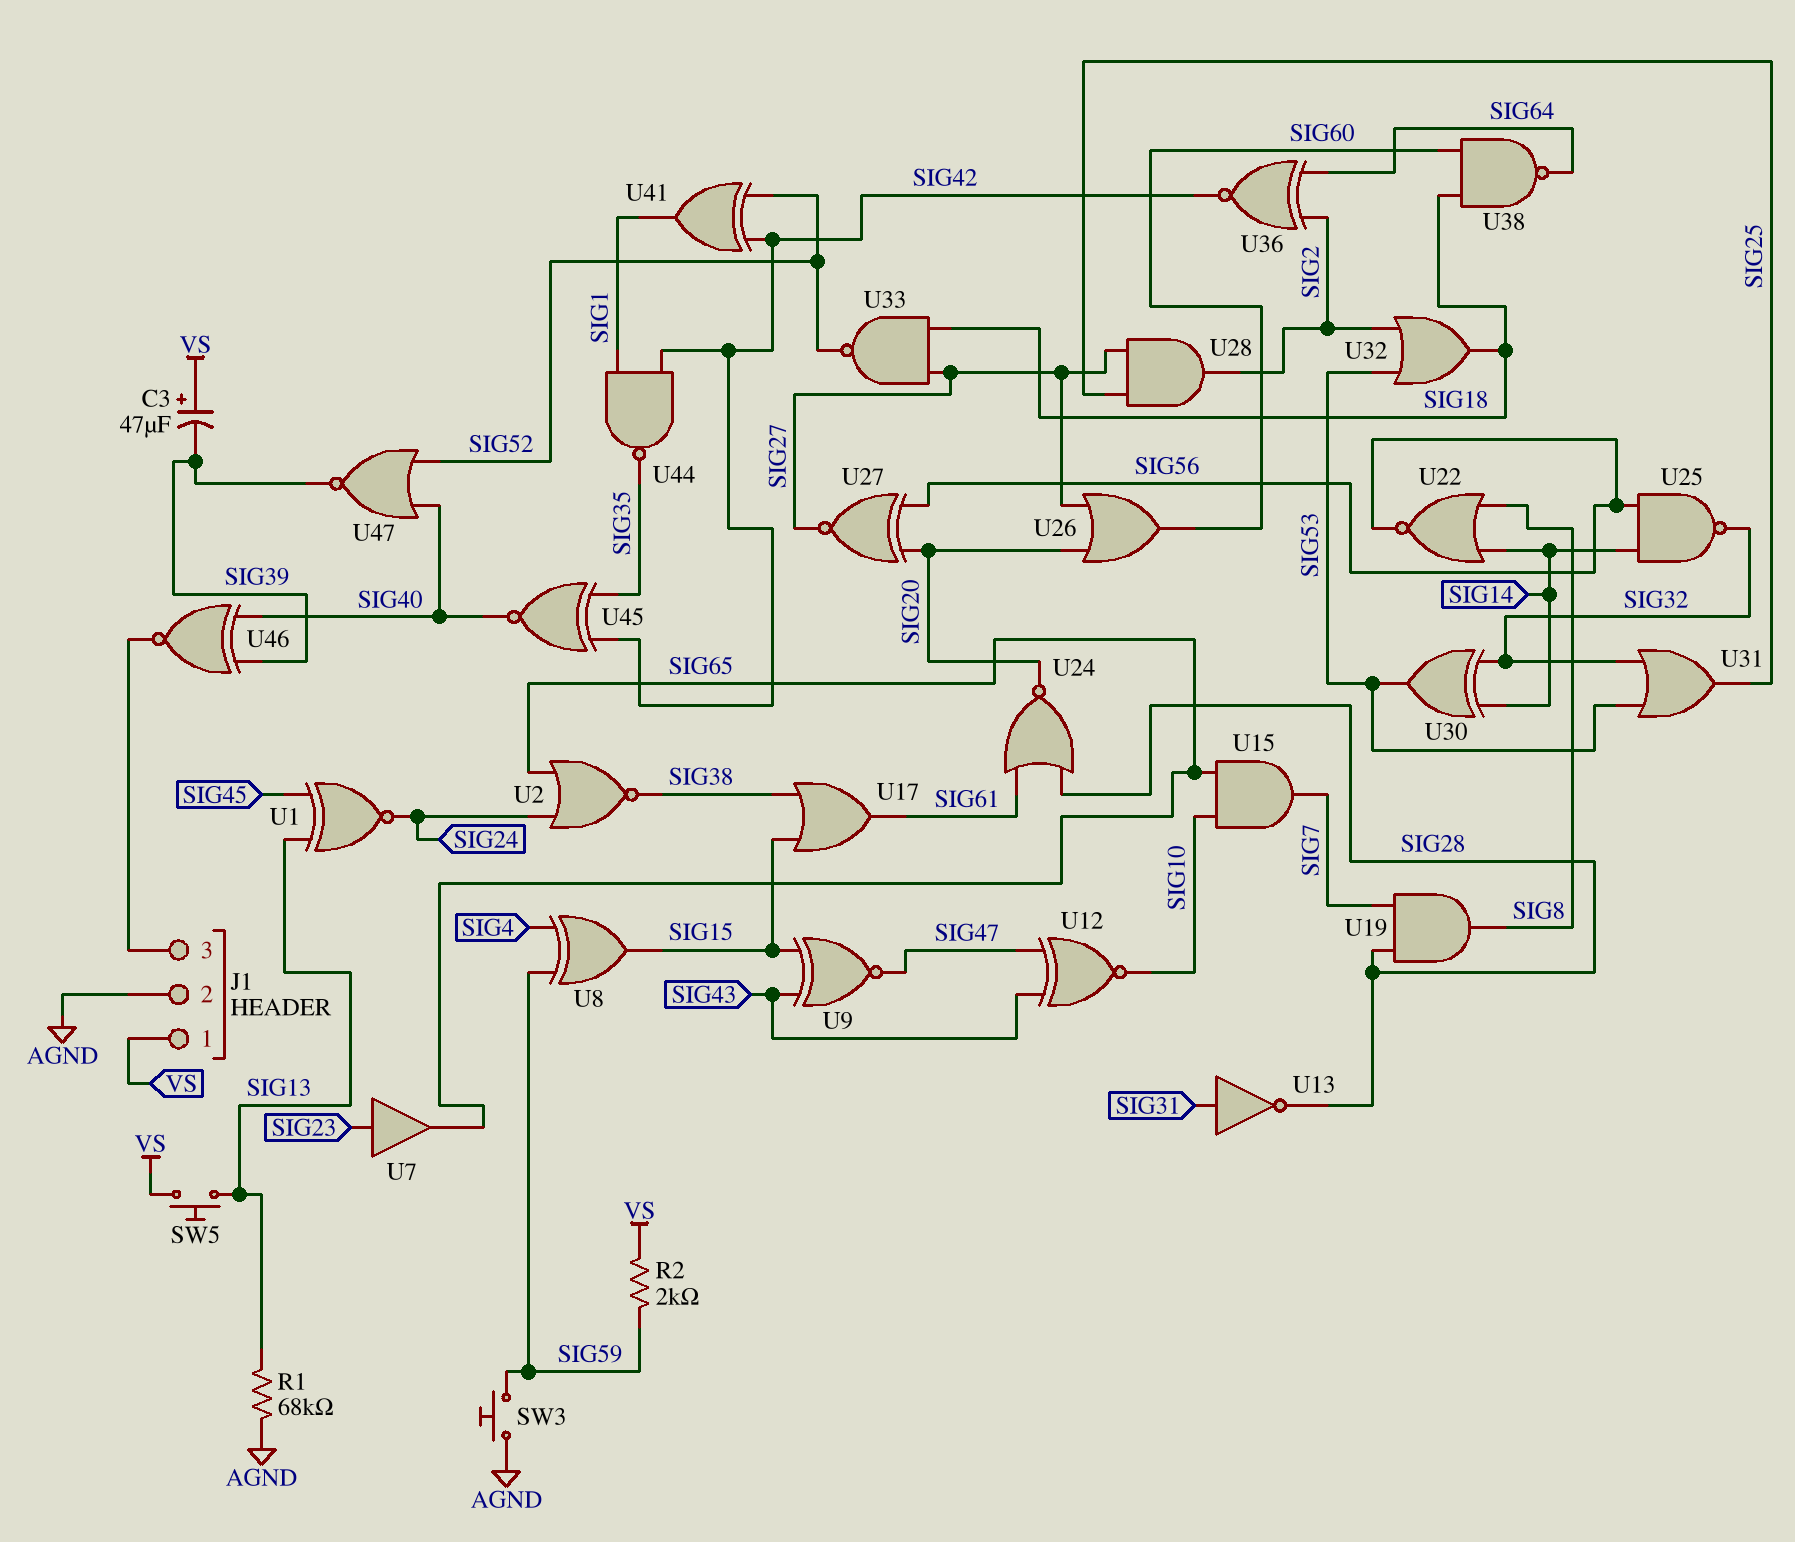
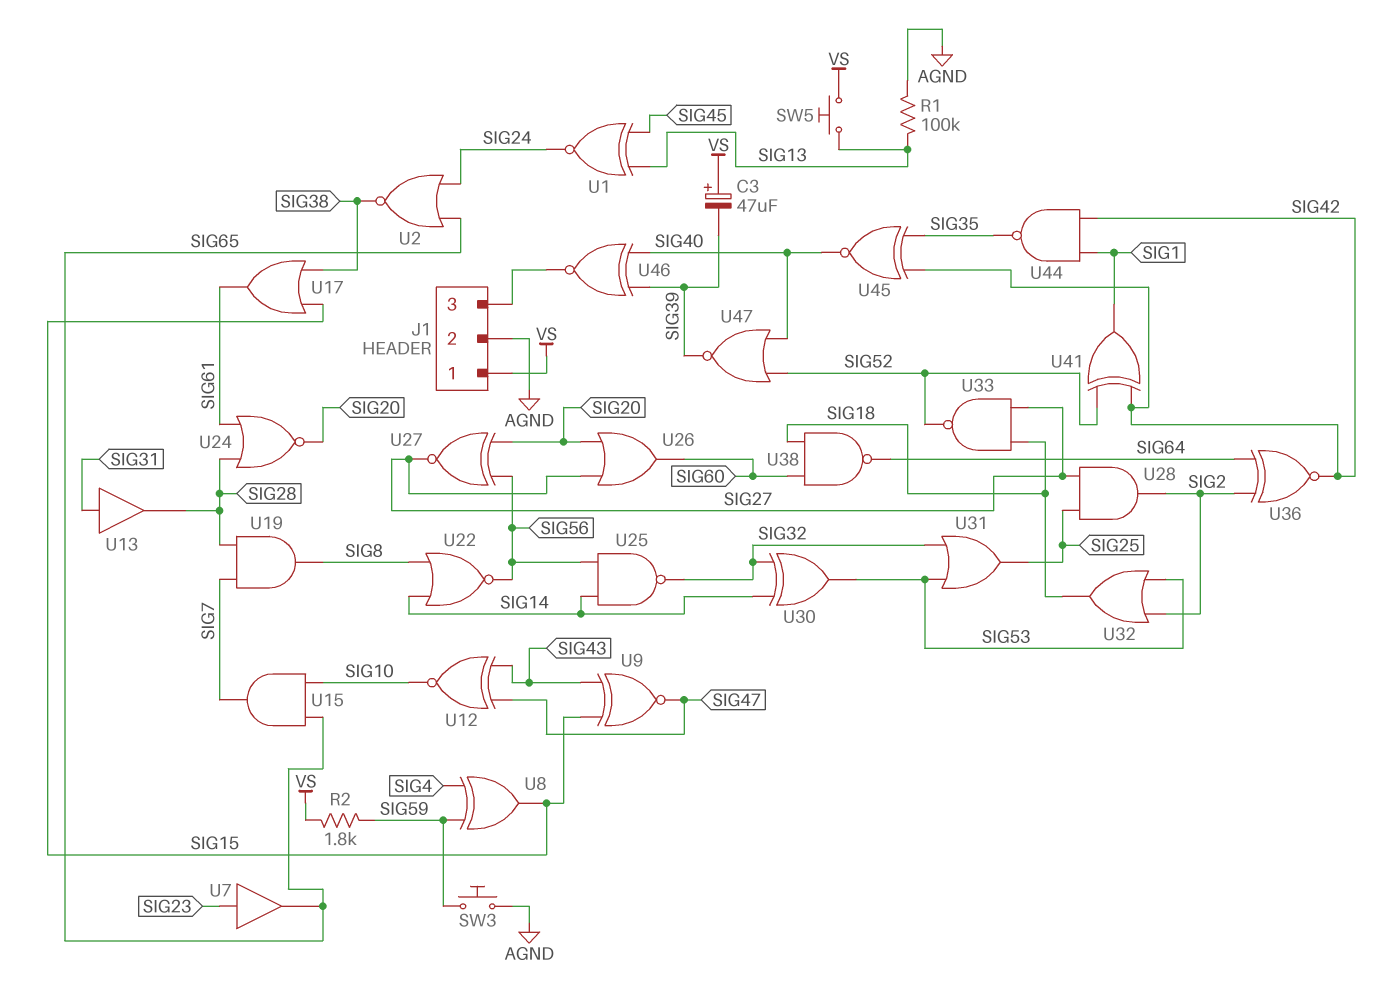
R1: 68k (AGND, SIG13) -> 100k (AGND, SIG13)
R2: 2k (SIG59, VS) -> 1.8k (SIG59, VS)
U13: NOT (in SIG31, out SIG28) -> buffer (in SIG31, out SIG28)

